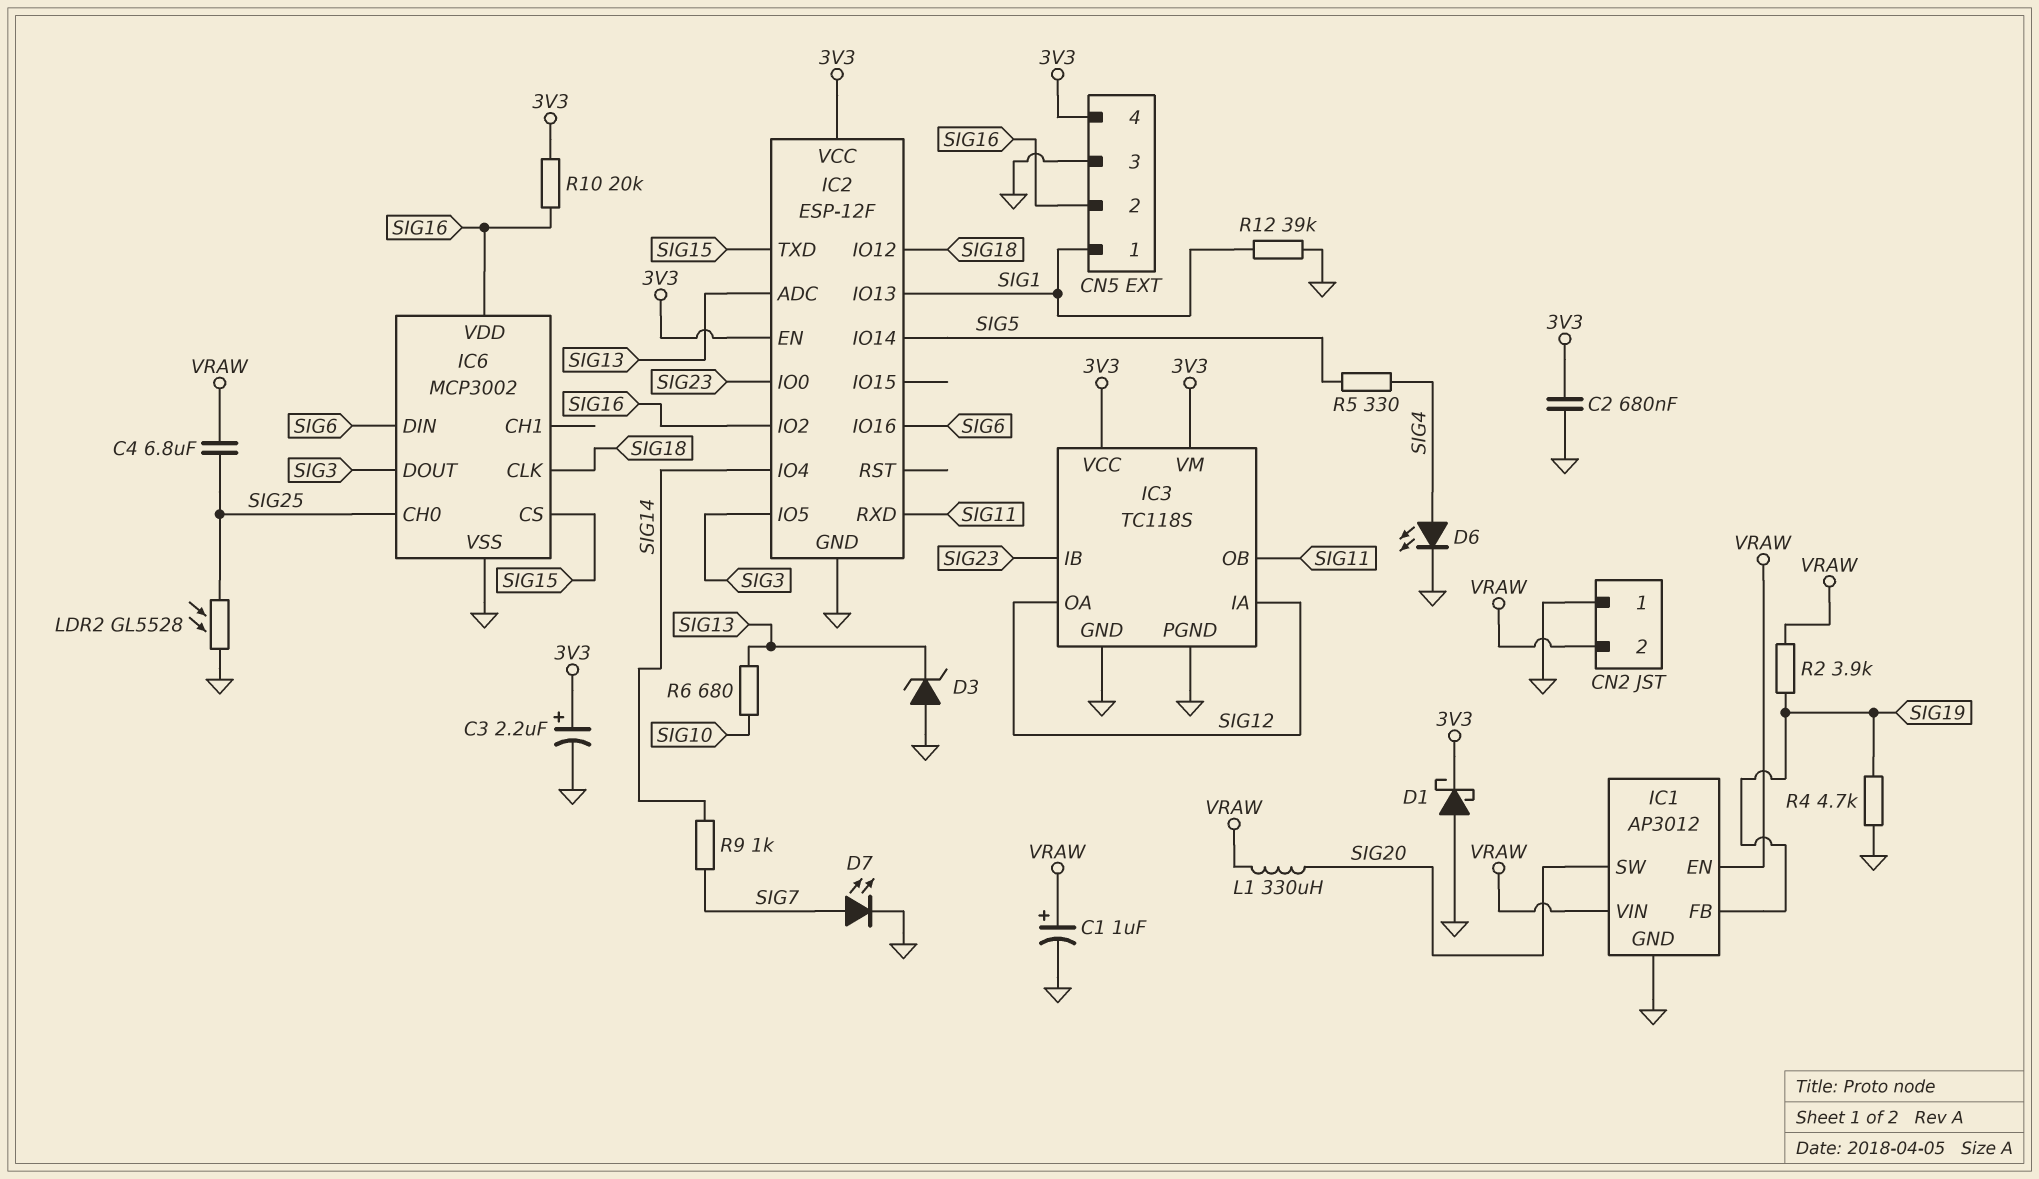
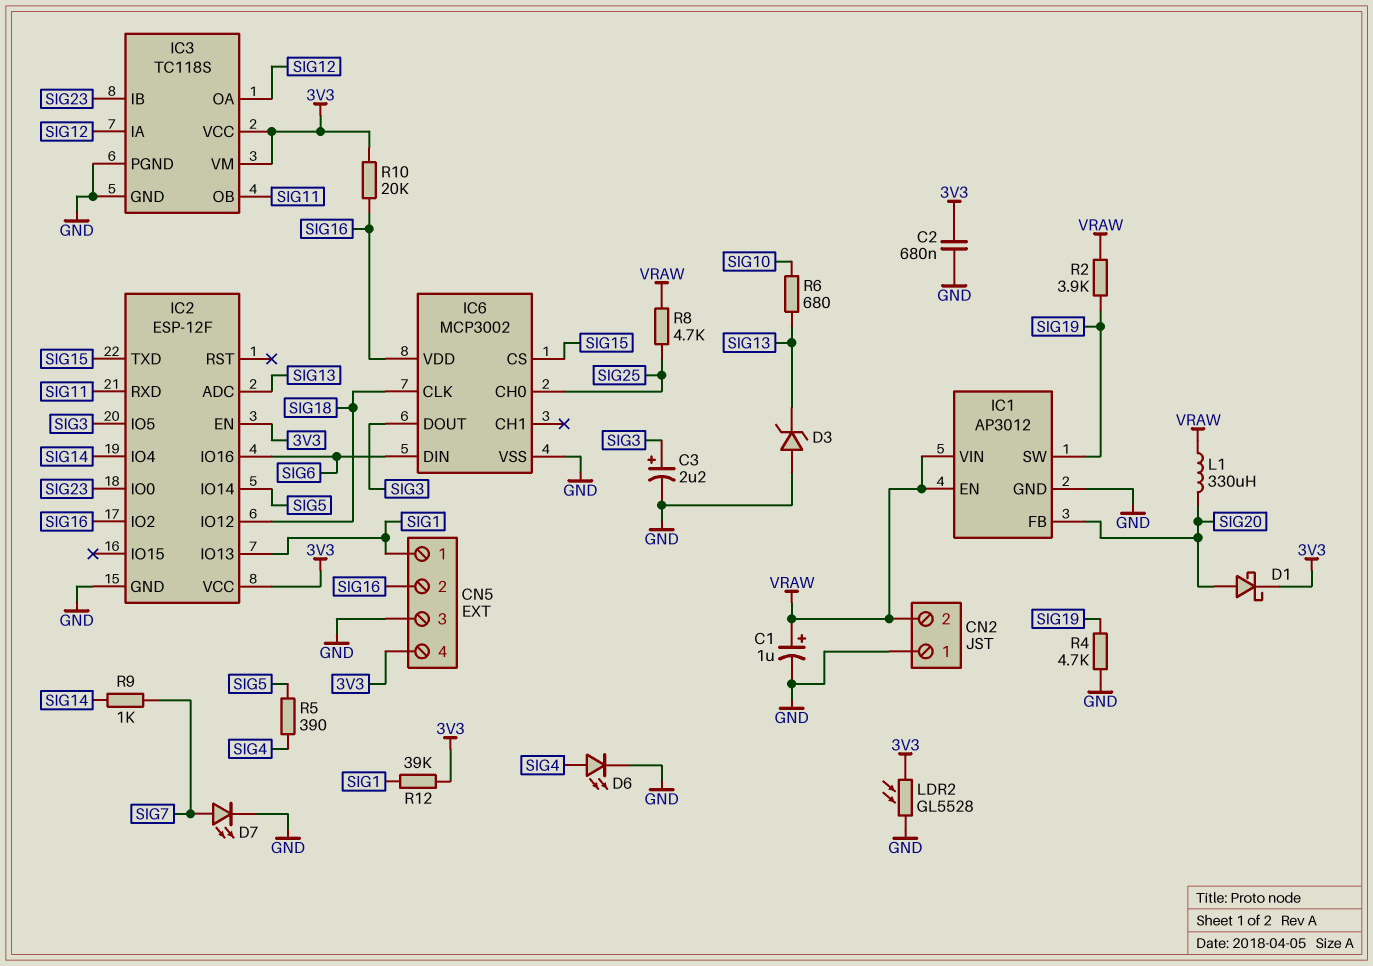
C3: 2.2uF (plus 3V3, minus GND) -> 2.2uF (plus SIG3, minus GND)
C4: 6.8uF (SIG25, VRAW) -> none
D1: schottky (A GND, K 3V3) -> schottky (A SIG20, K 3V3)
IC1 pin FB: SIG19 -> SIG20
IC1 pin SW: SIG20 -> SIG19
LDR2: GL5528 (GND, SIG25) -> GL5528 (3V3, GND)
R5: 330 (SIG4, SIG5) -> 390 (SIG4, SIG5)
R8: none -> 4.7k (SIG25, VRAW)
R12: 39k (GND, SIG1) -> 39k (3V3, SIG1)

